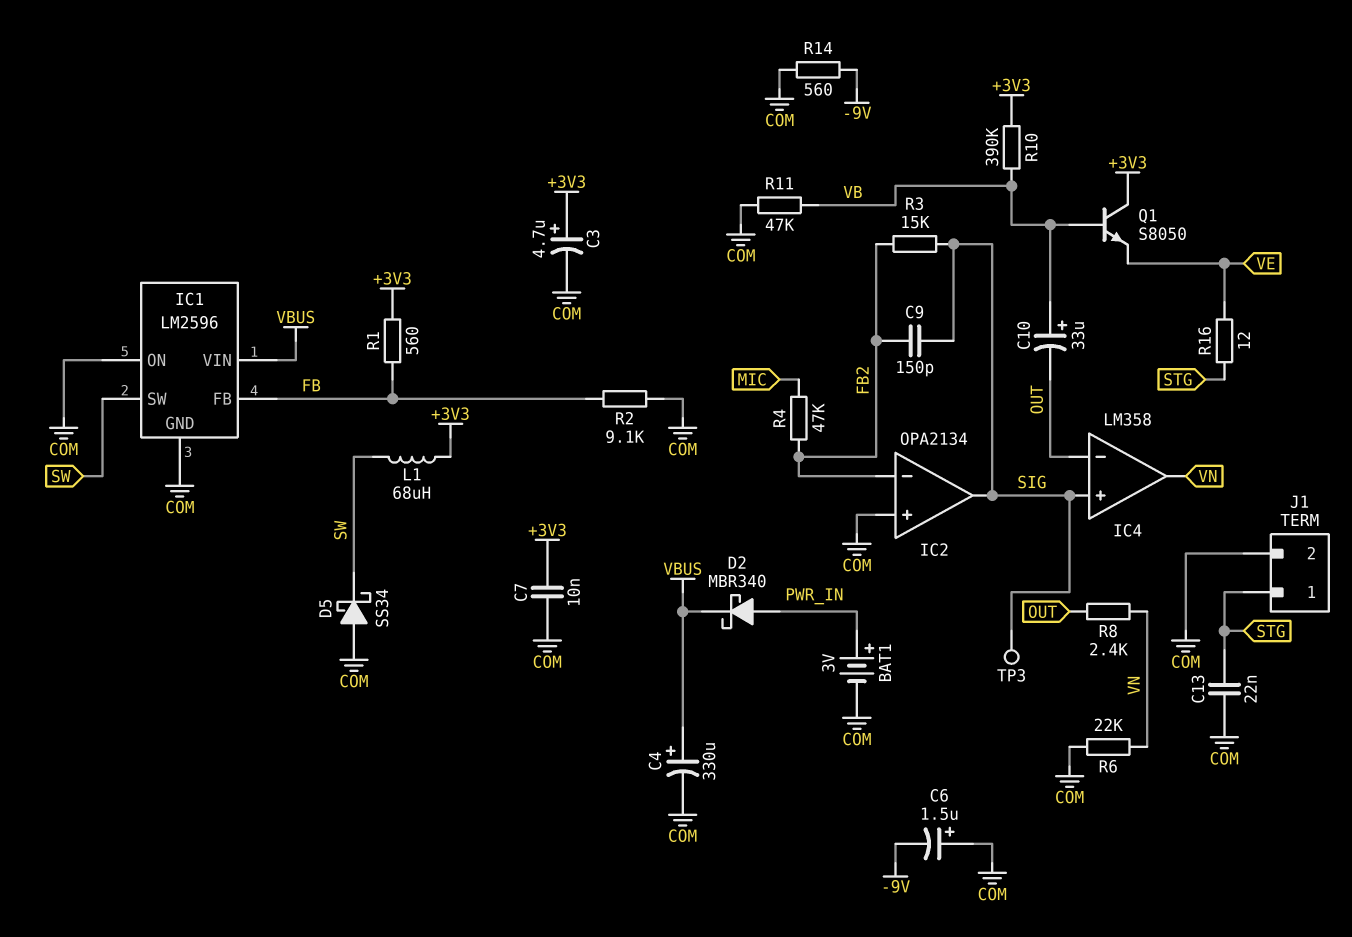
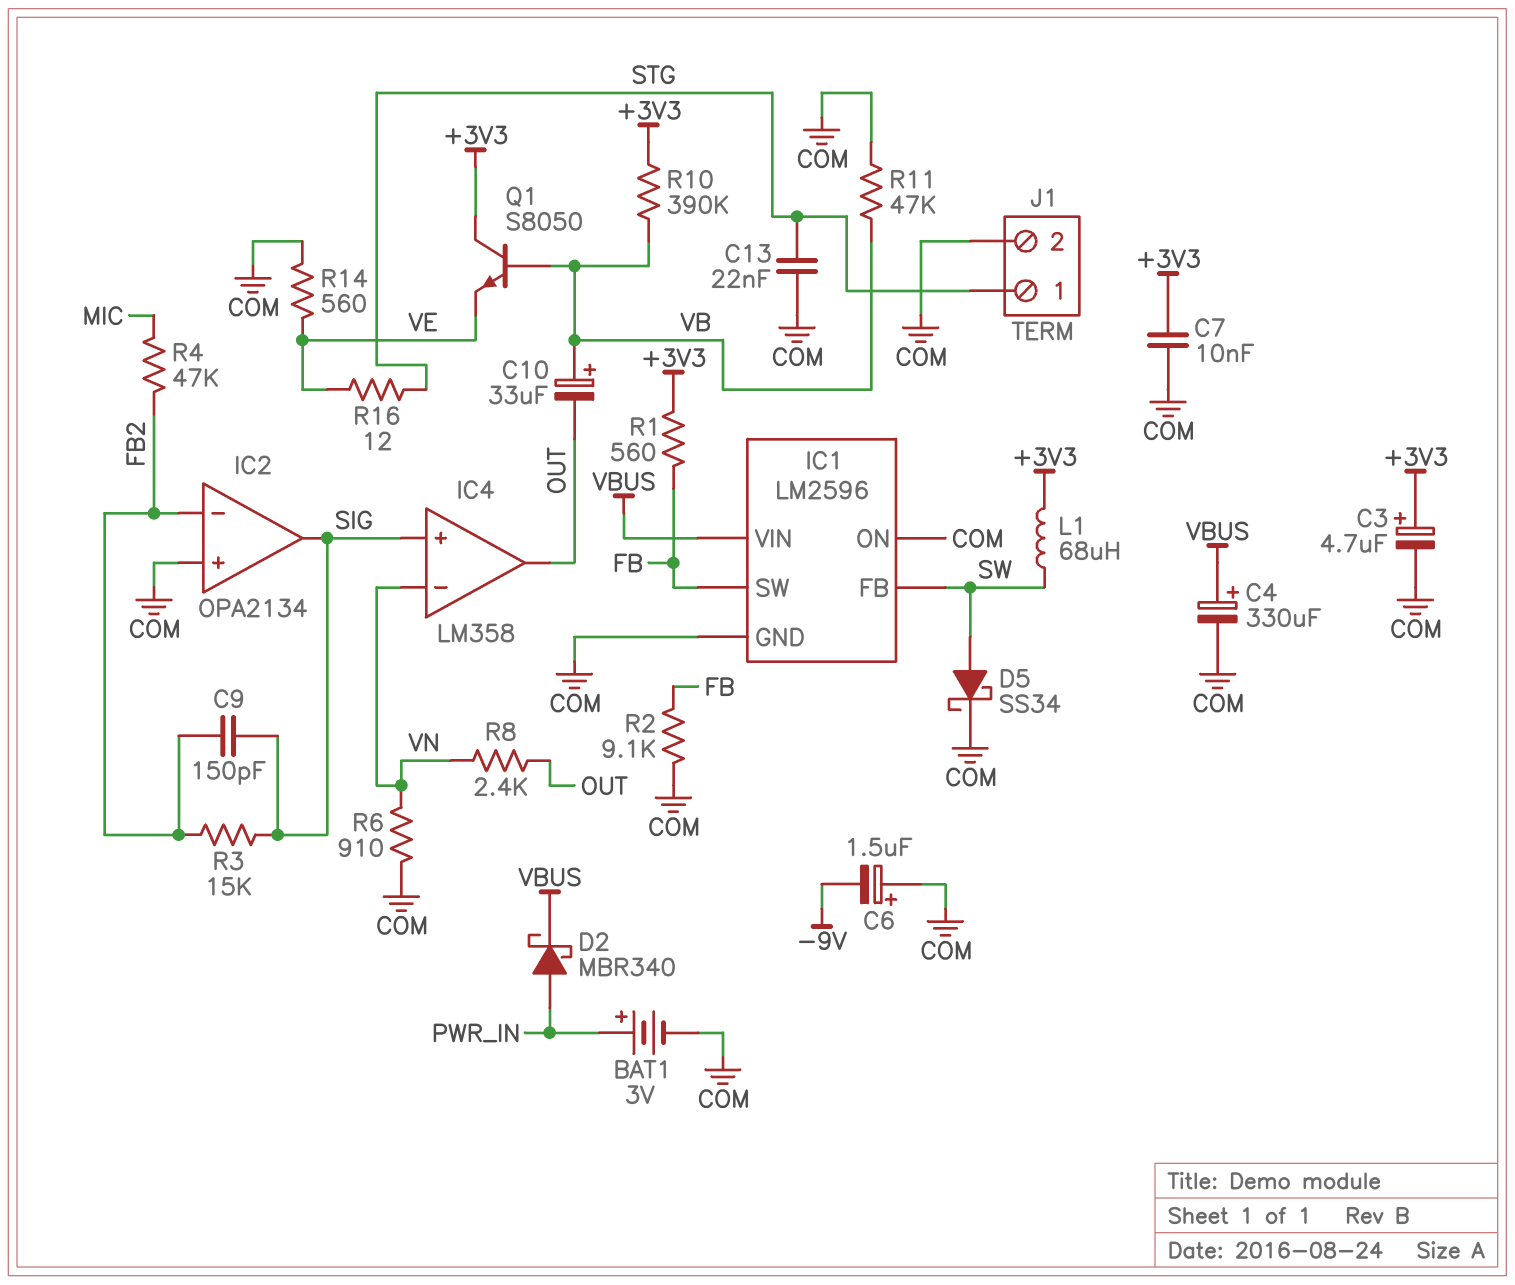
D5: schottky SS34 (A COM, K SW) -> schottky SS34 (A SW, K COM)
IC1 pin FB: FB -> SW
IC1 pin SW: SW -> FB
IC4 pin in-: OUT -> VN
IC4 pin out: VN -> OUT
R6: 22k (COM, VN) -> 910 (COM, VN)
R14: 560 (-9V, COM) -> 560 (COM, VE)
TP3: test point (SIG) -> none

